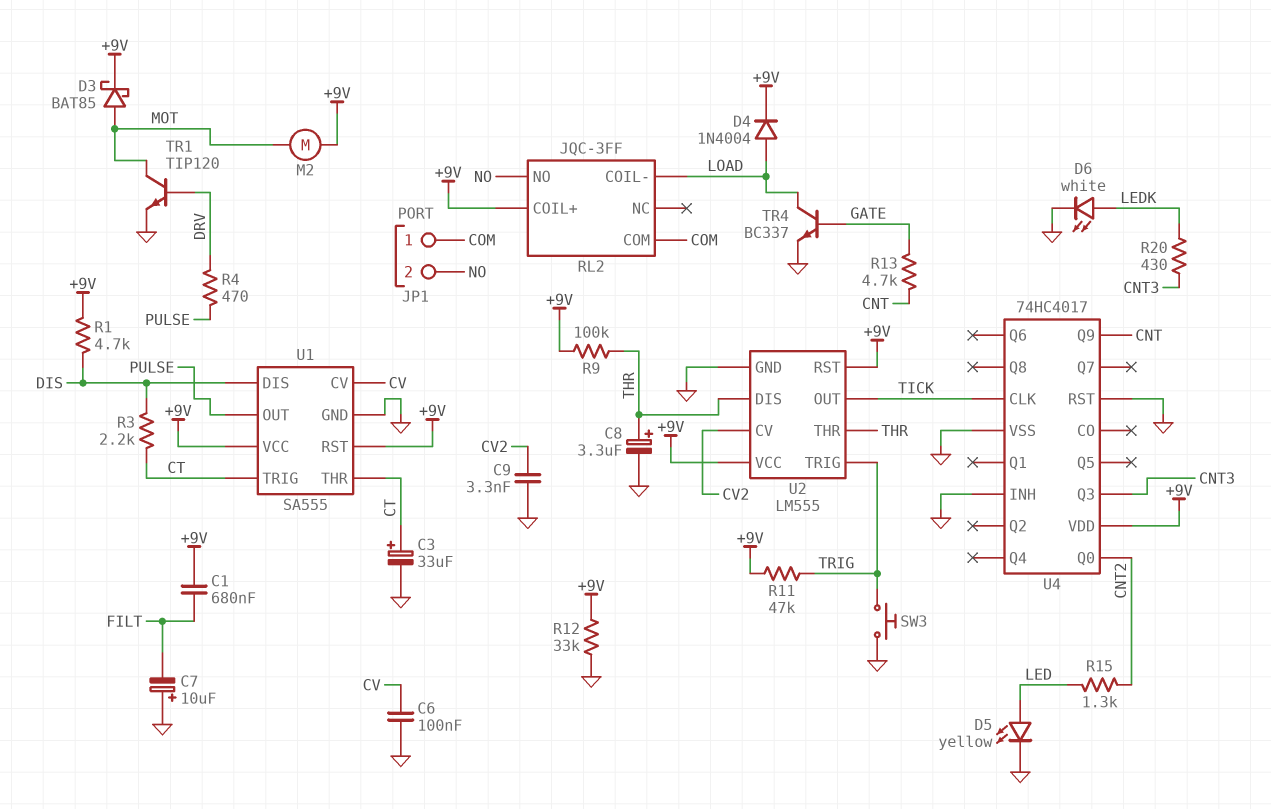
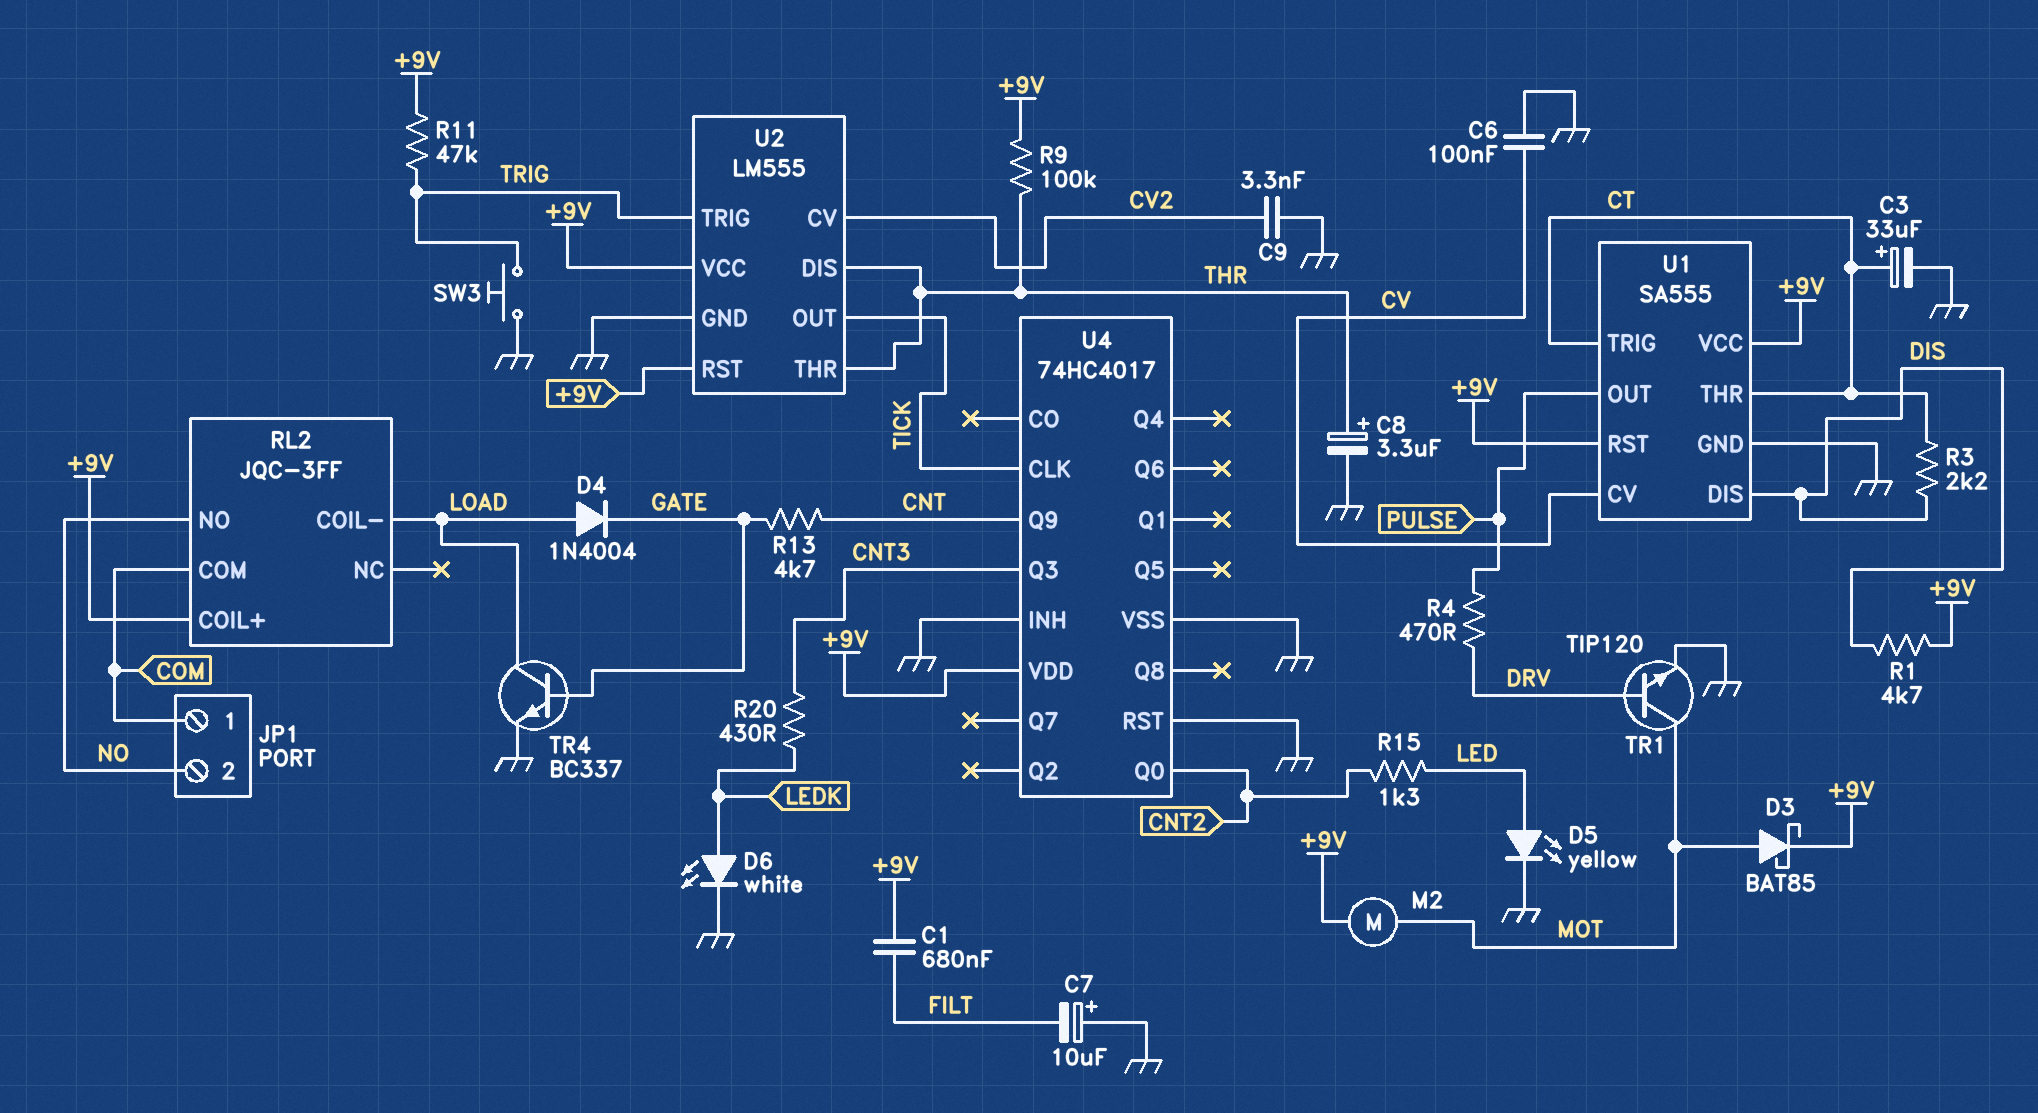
D4: diode 1N4004 (A LOAD, K +9V) -> diode 1N4004 (A LOAD, K GATE)
R12: 33k (+9V, GND) -> none

